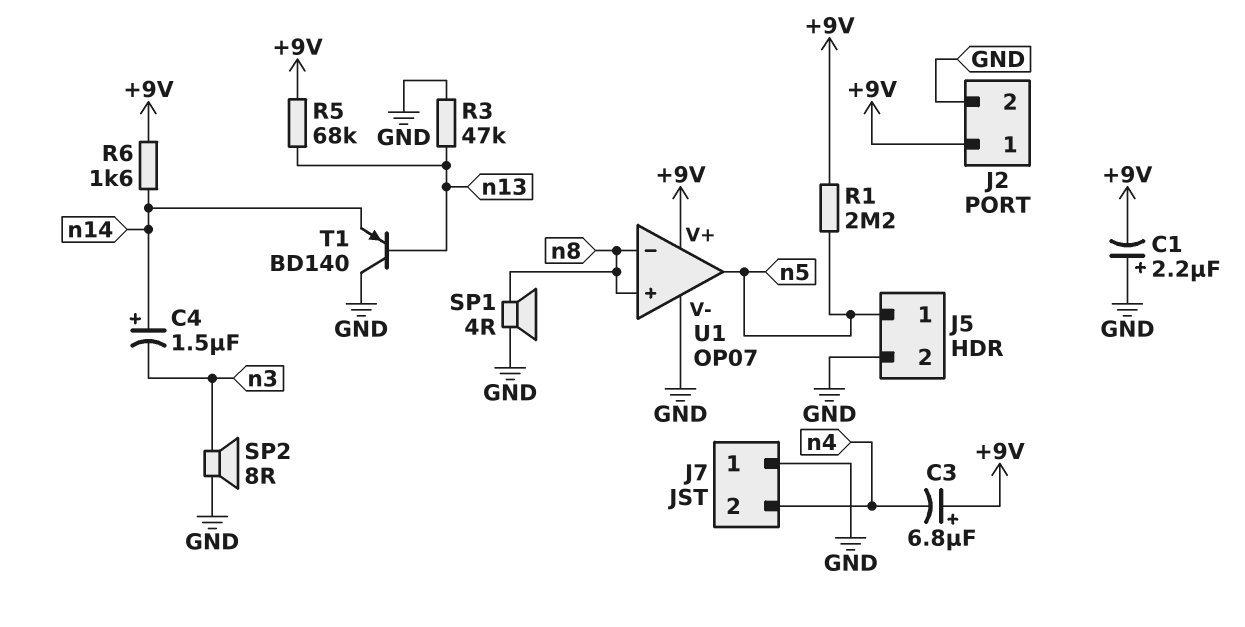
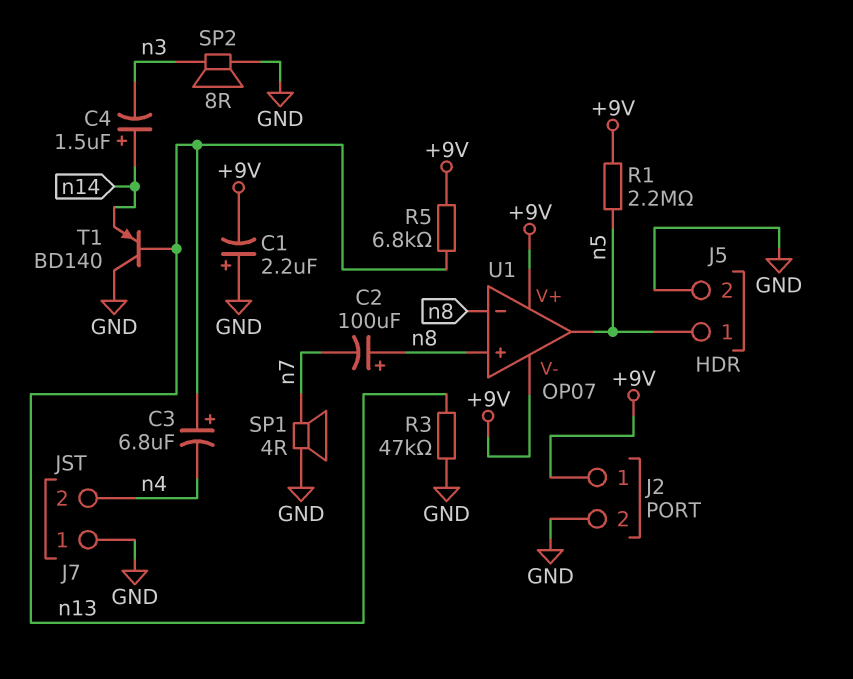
C2: none -> 100uF (plus n8, minus n7)
C3: 6.8uF (plus +9V, minus n4) -> 6.8uF (plus n13, minus n4)
R5: 68k (+9V, n13) -> 6.8k (+9V, n13)
R6: 1.6k (+9V, n14) -> none
SP1: speaker 4R (GND, n8) -> speaker 4R (GND, n7)
U1 pin V-: GND -> +9V

